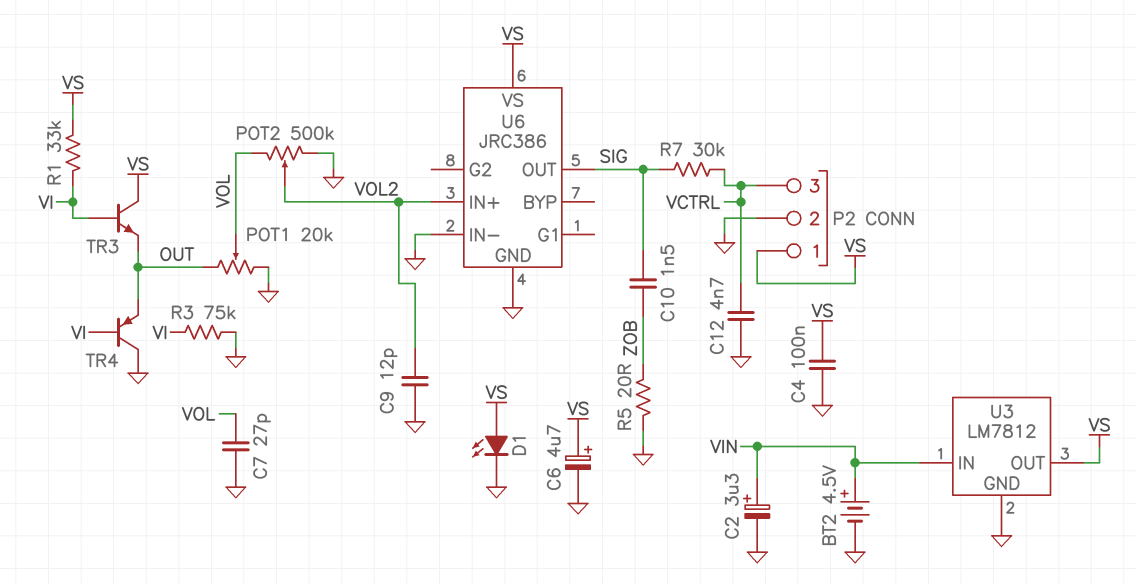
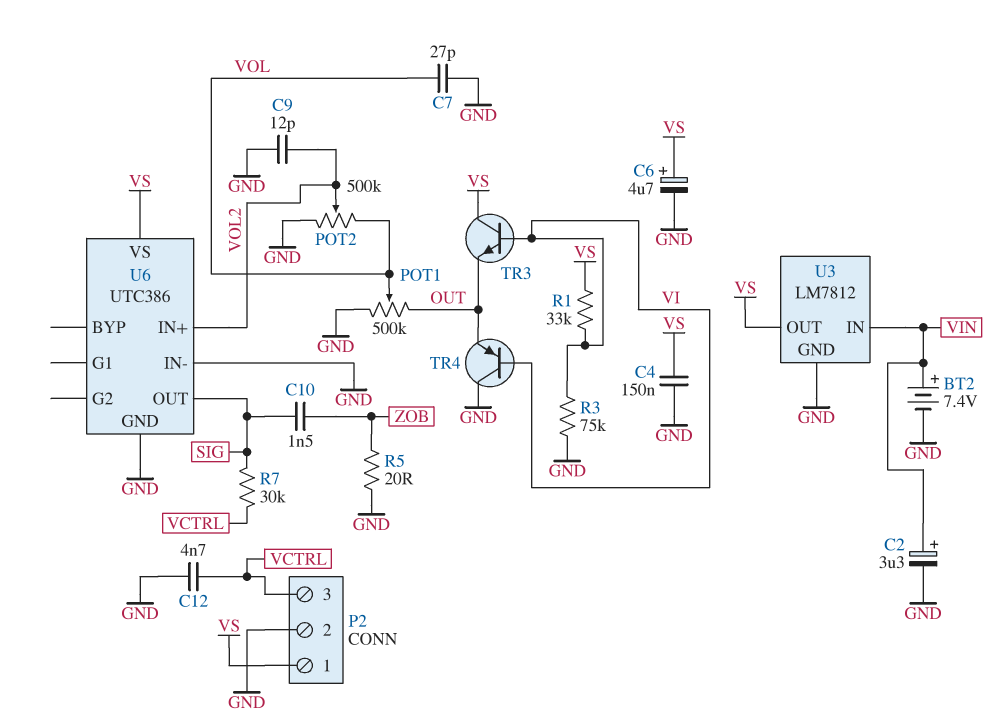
BT2: 4.5V (plus VIN, minus GND) -> 7.4V (plus VIN, minus GND)
C4: 100nF (GND, VS) -> 150nF (GND, VS)
D1: LED (A VS, K GND) -> none
POT1: 20k (GND, OUT, wiper VOL) -> 500k (GND, OUT, wiper VOL)
U6: JRC386 -> UTC386

